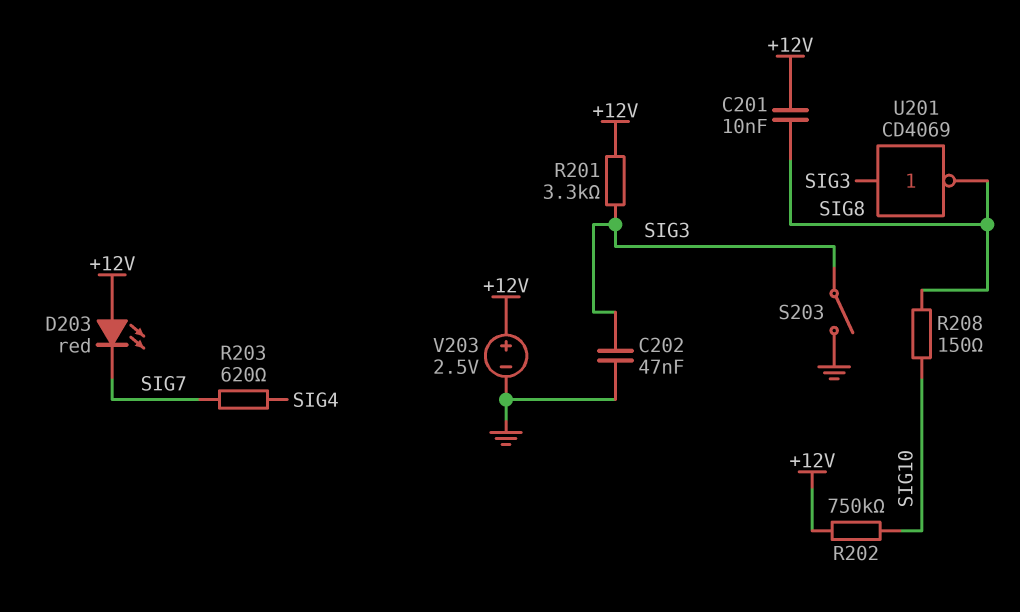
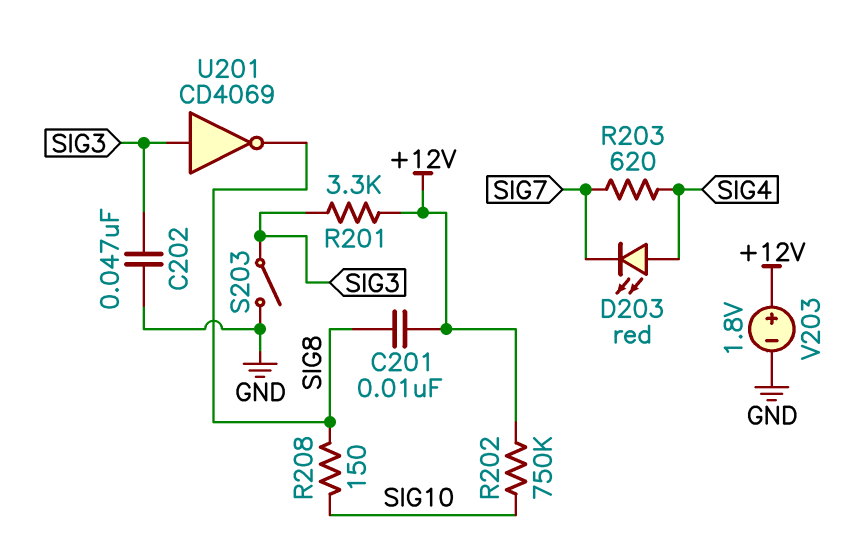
D203: LED red (A +12V, K SIG7) -> LED red (A SIG4, K SIG7)
V203: 2.5V (plus +12V, minus GND) -> 1.8V (plus +12V, minus GND)

